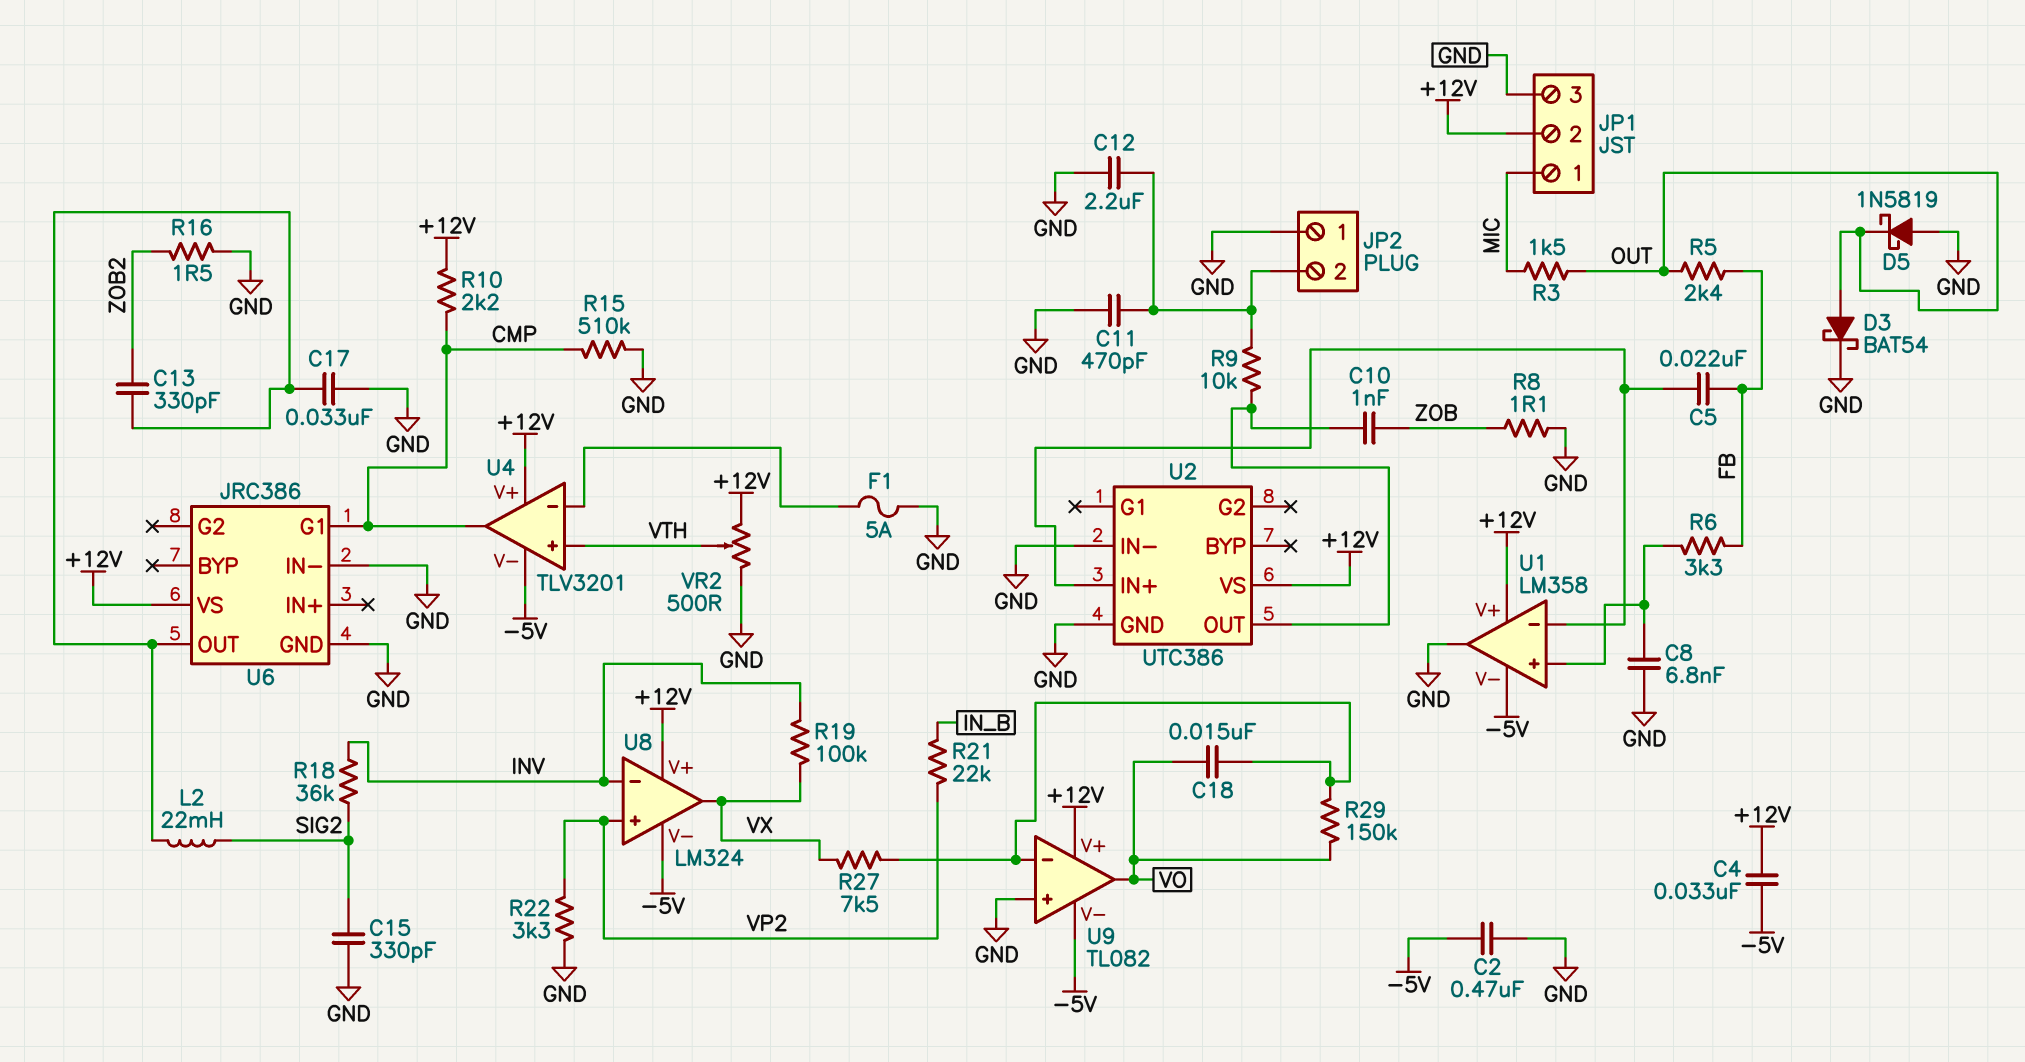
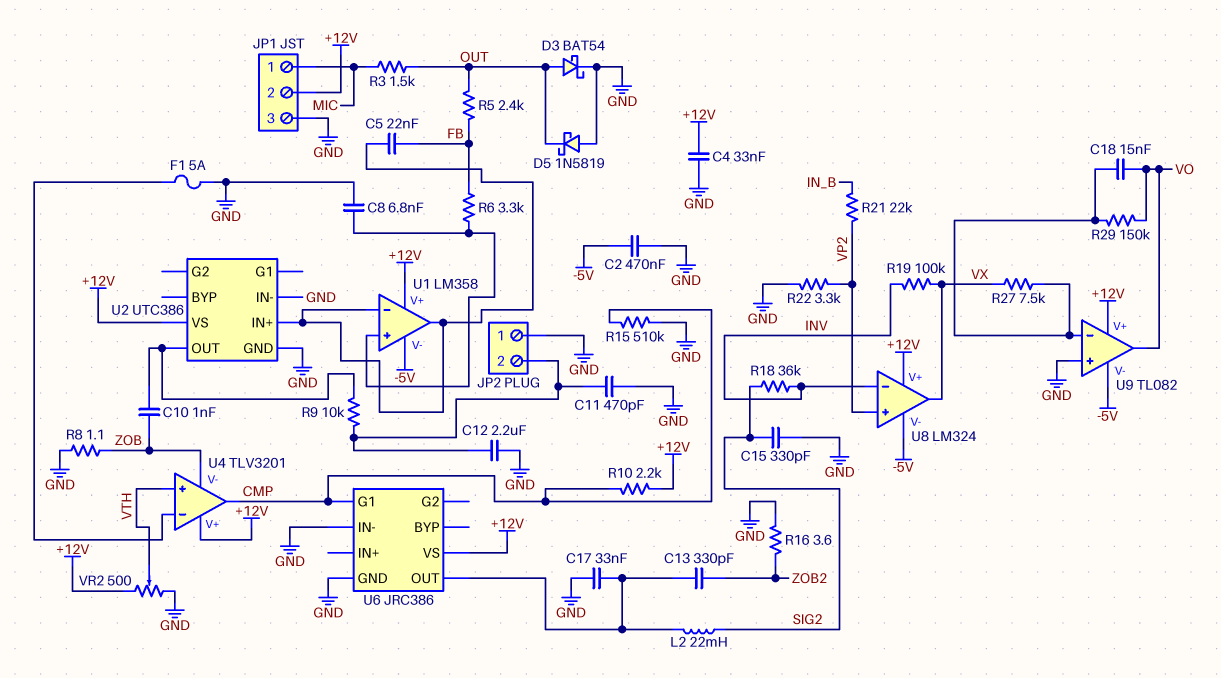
C4: 33nF (+12V, -5V) -> 33nF (+12V, GND)
R16: 1.5 (GND, ZOB2) -> 3.6 (GND, ZOB2)
U1 pin out: GND -> U1/in-
U4 pin V-: -5V -> ZOB

